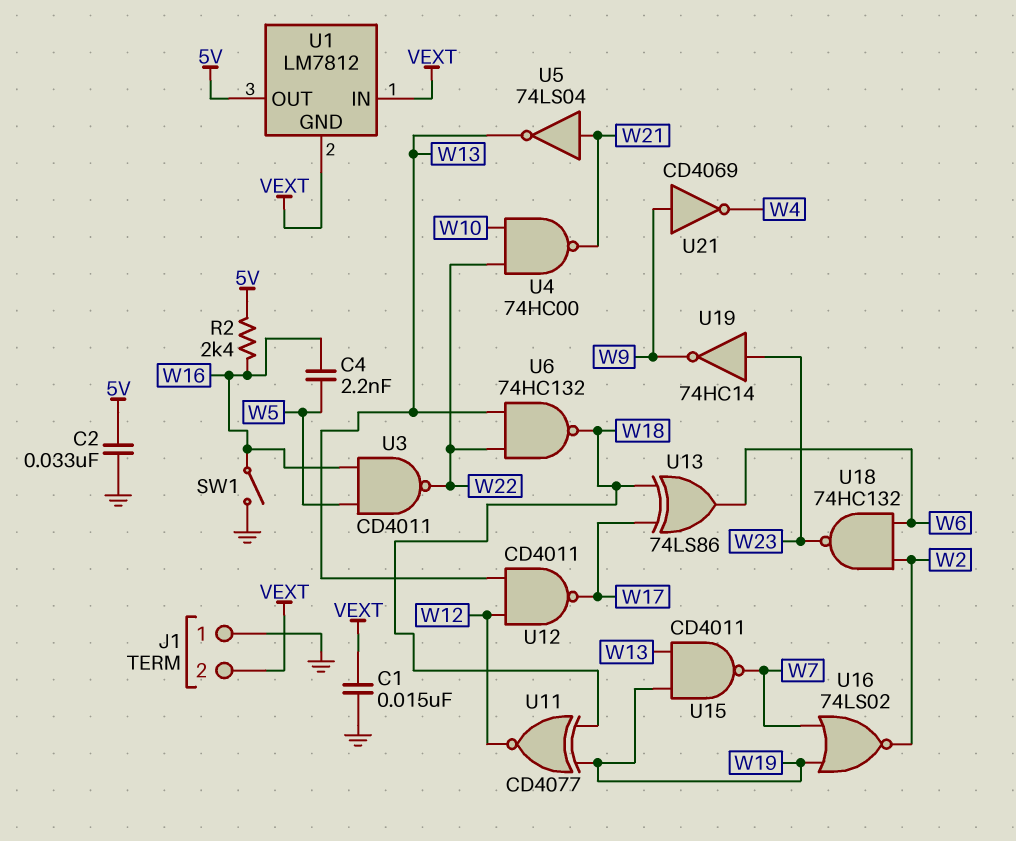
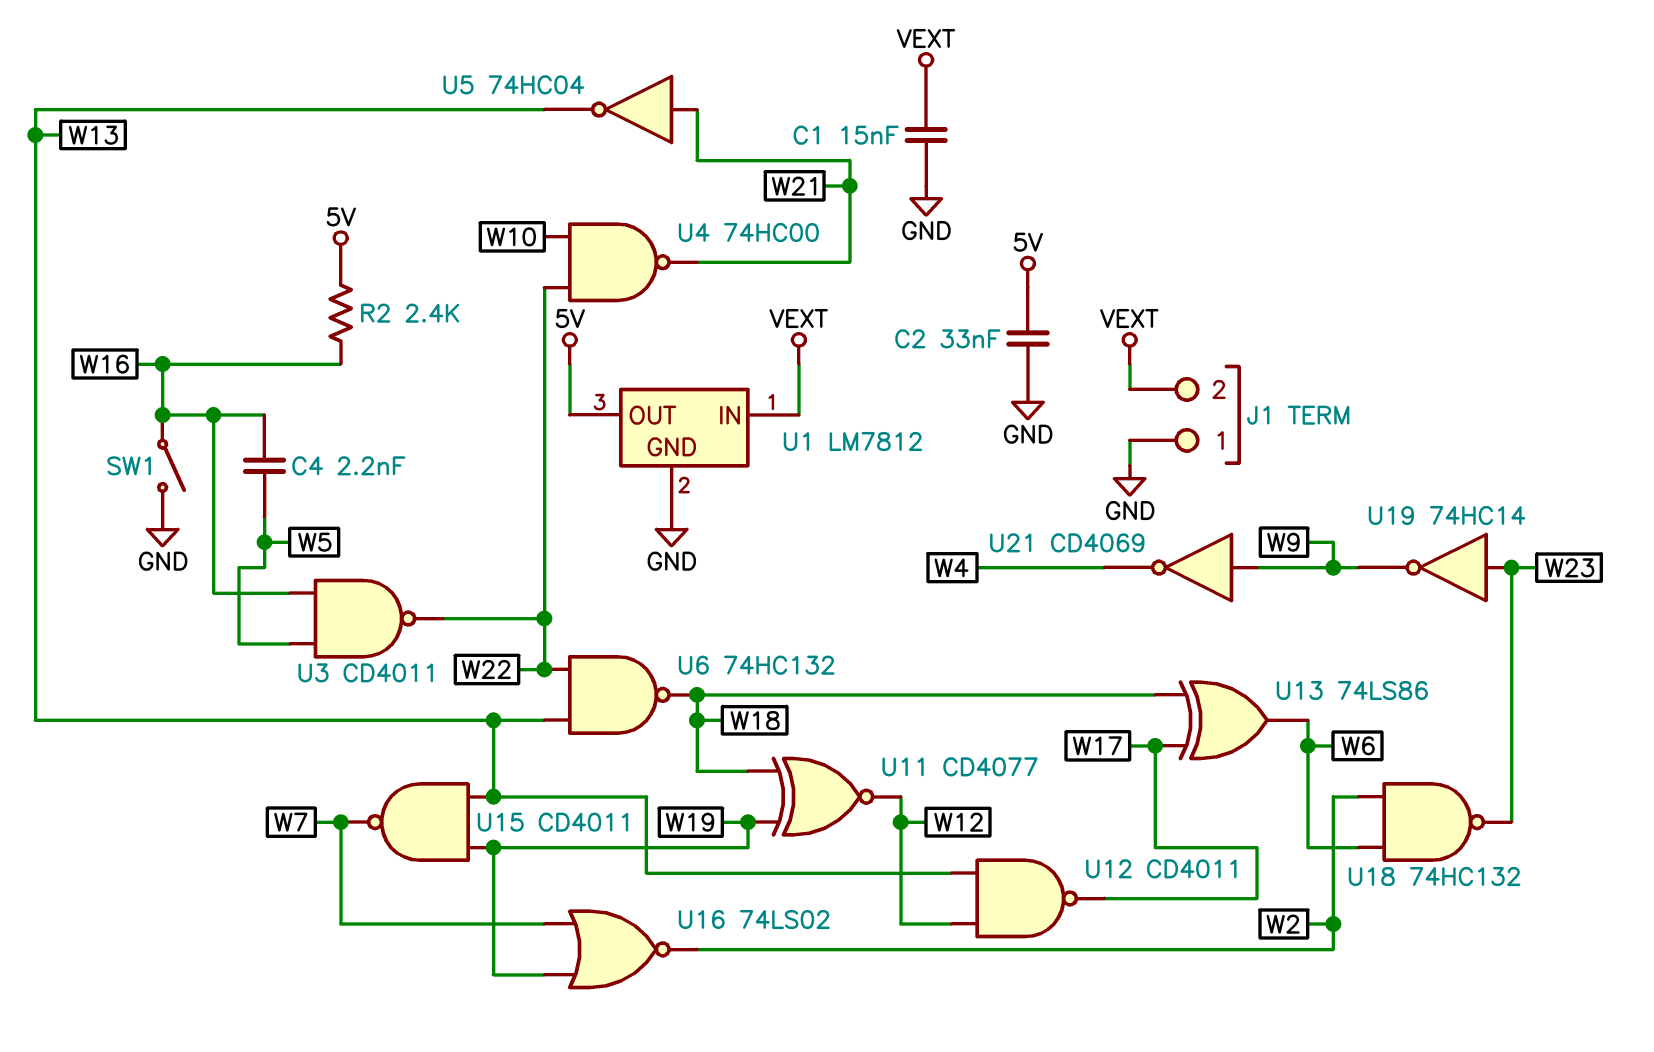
U1 pin GND: VEXT -> GND
U5: NOT 74LS04 (in W21, out W13) -> NOT 74HC04 (in W21, out W13)

